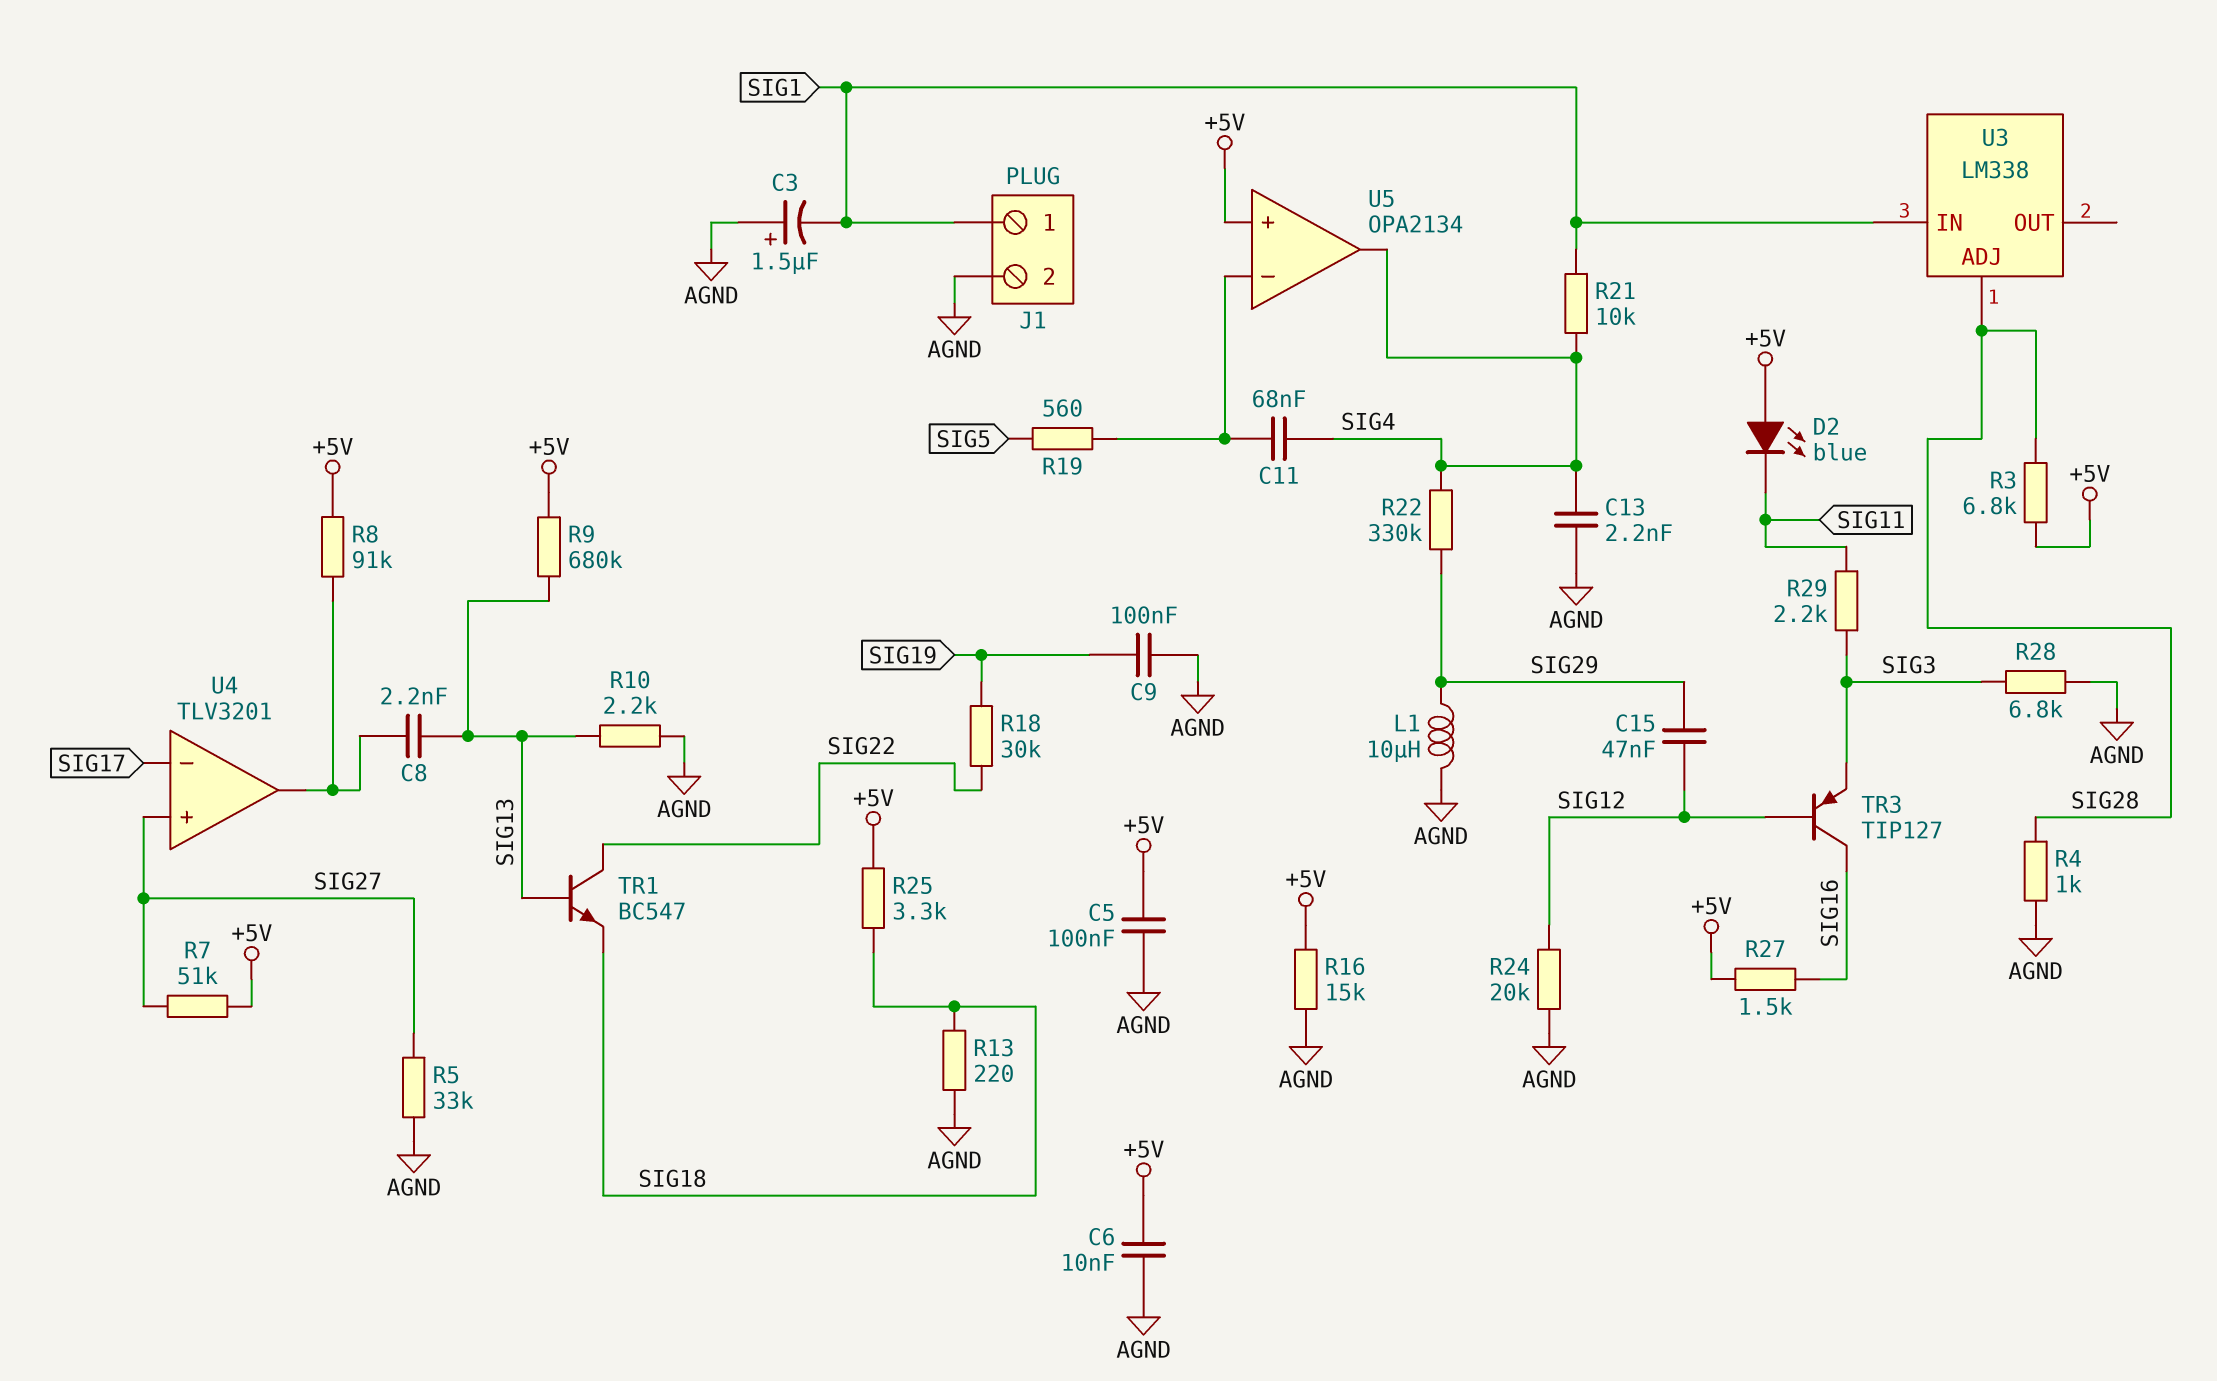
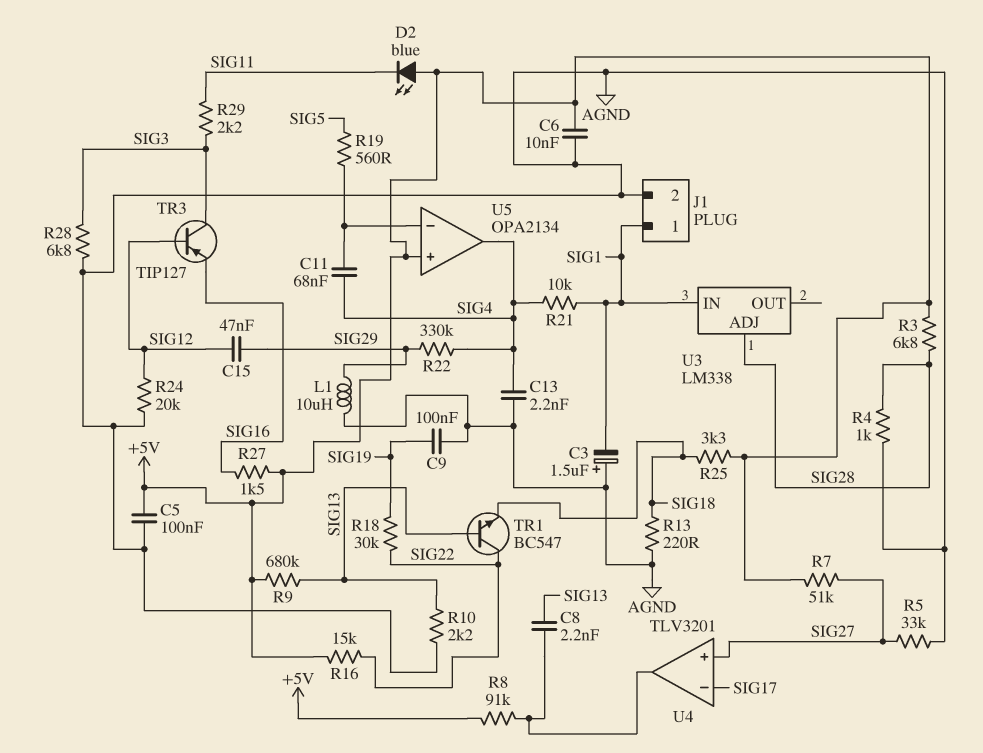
R16: 15k (+5V, AGND) -> 15k (+5V, SIG22)
TR3: PNP TIP127 (B SIG12, C SIG16, E SIG3) -> PNP TIP127 (B SIG12, C SIG3, E SIG16)

